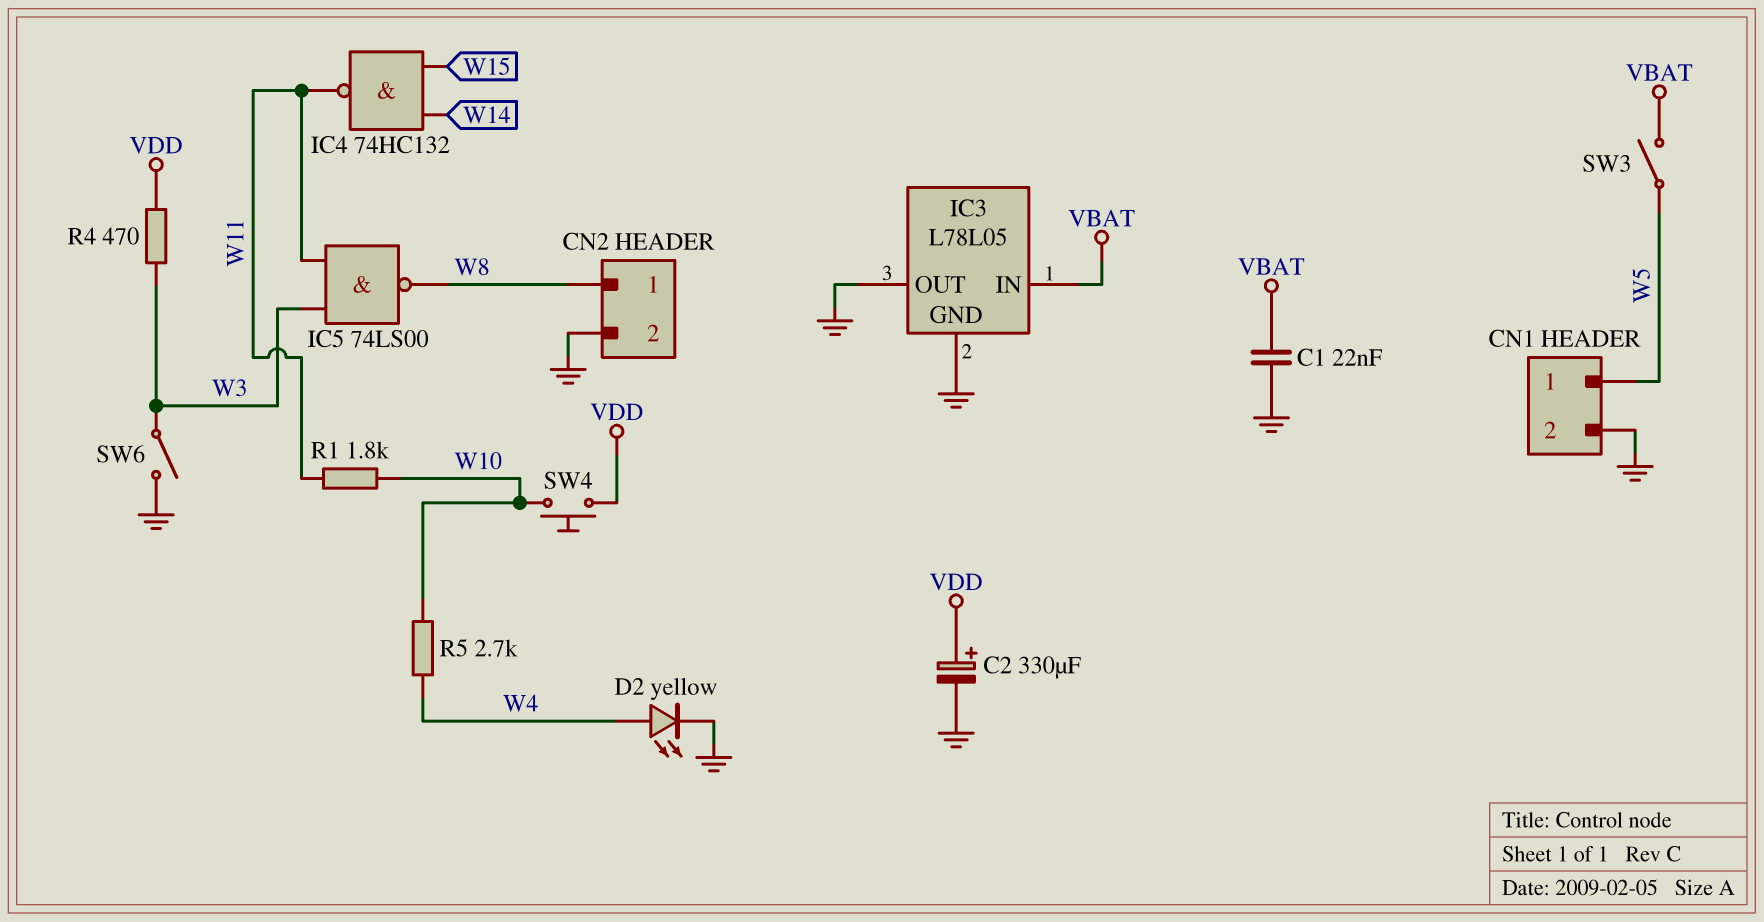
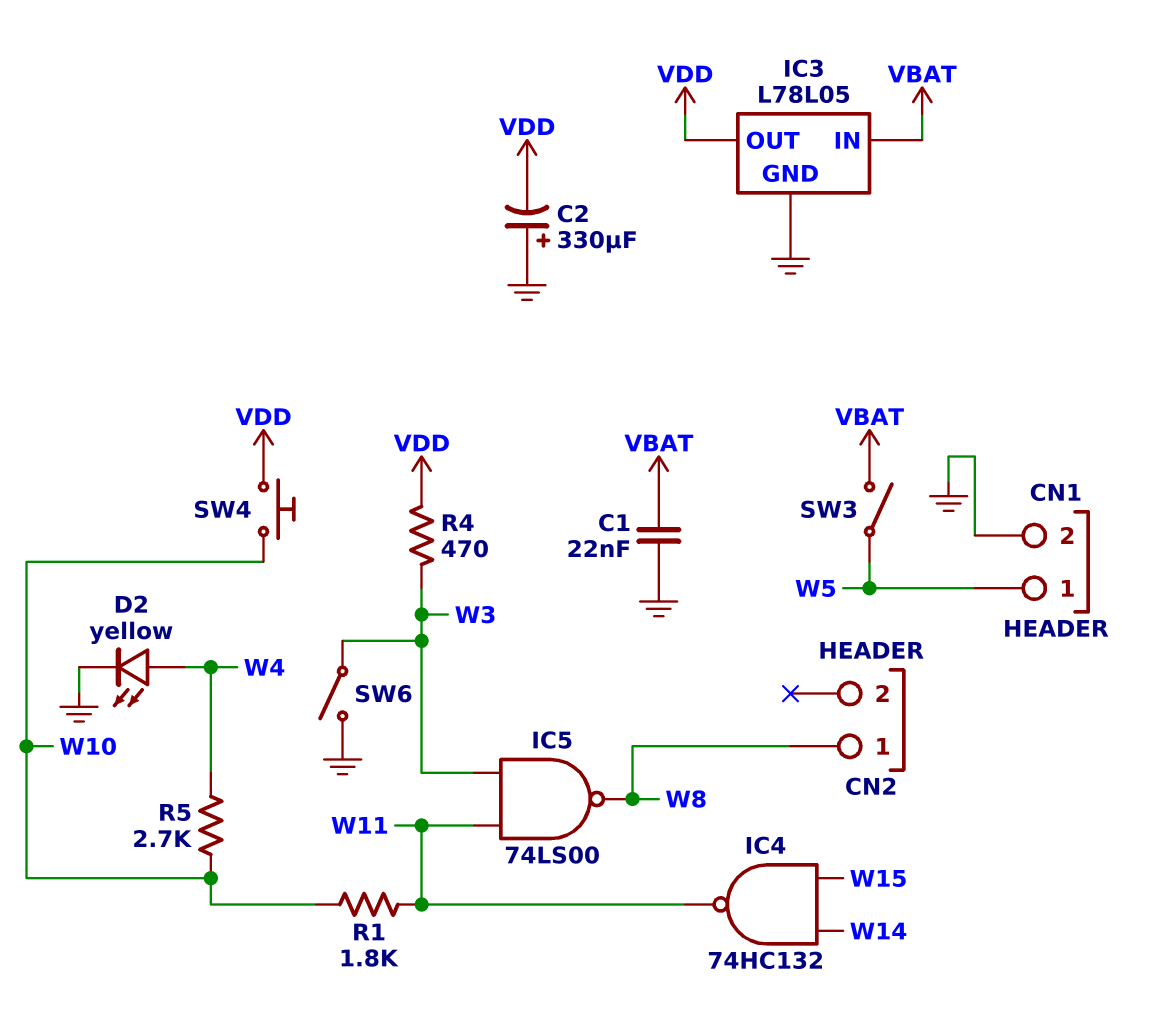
C2: 330uF (plus VDD, minus GND) -> 330uF (plus GND, minus VDD)
CN2 pin 2: GND -> none
IC3 pin OUT: GND -> VDD

